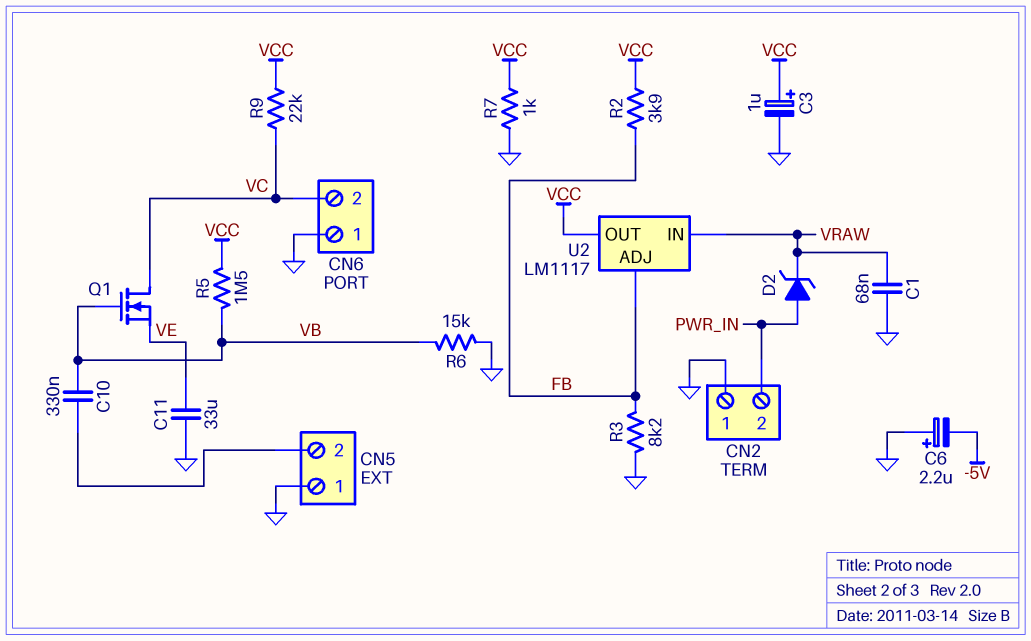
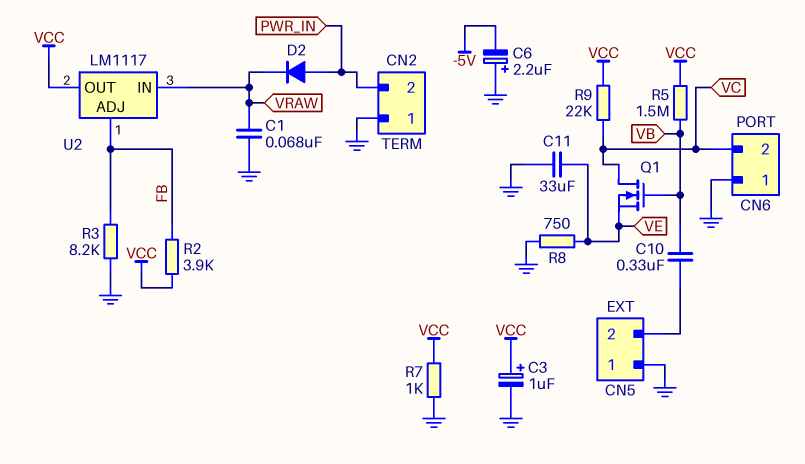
D2: zener (A PWR_IN, K VRAW) -> diode (A PWR_IN, K VRAW)
R6: 15k (GND, VB) -> none
R8: none -> 750 (GND, VE)

